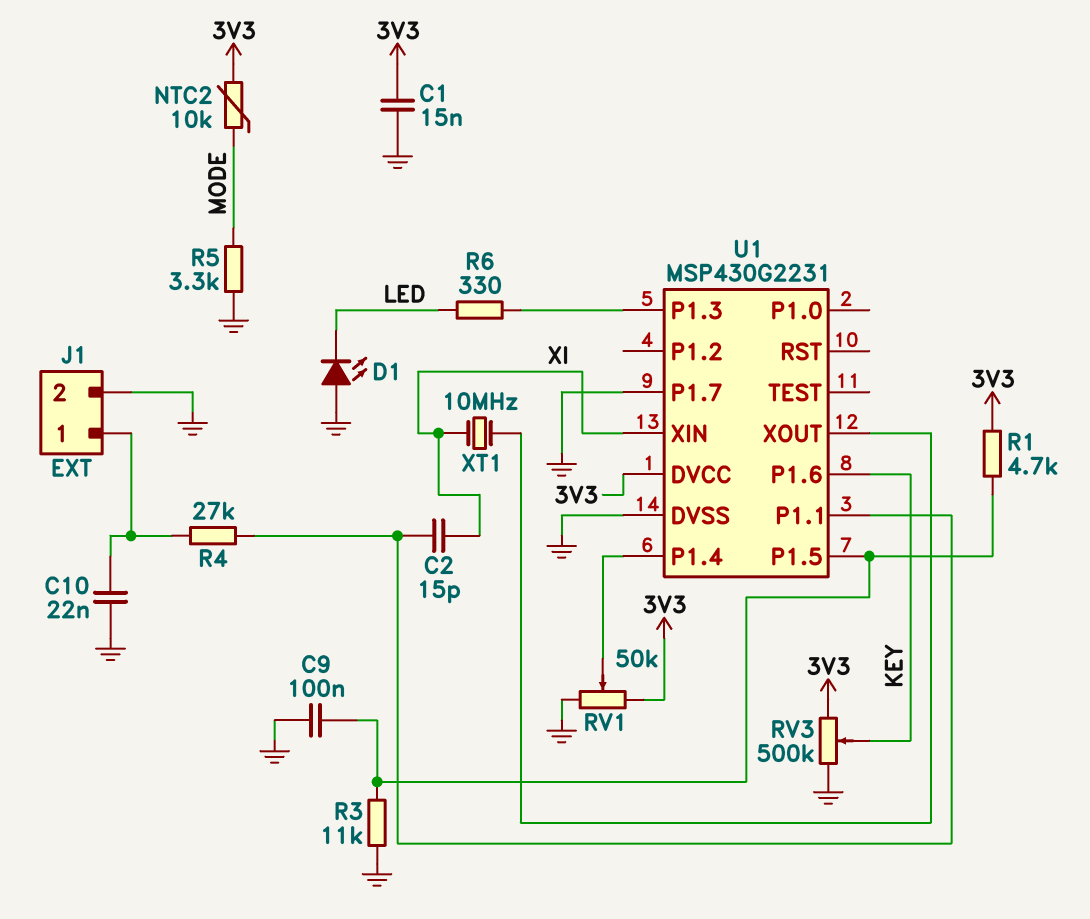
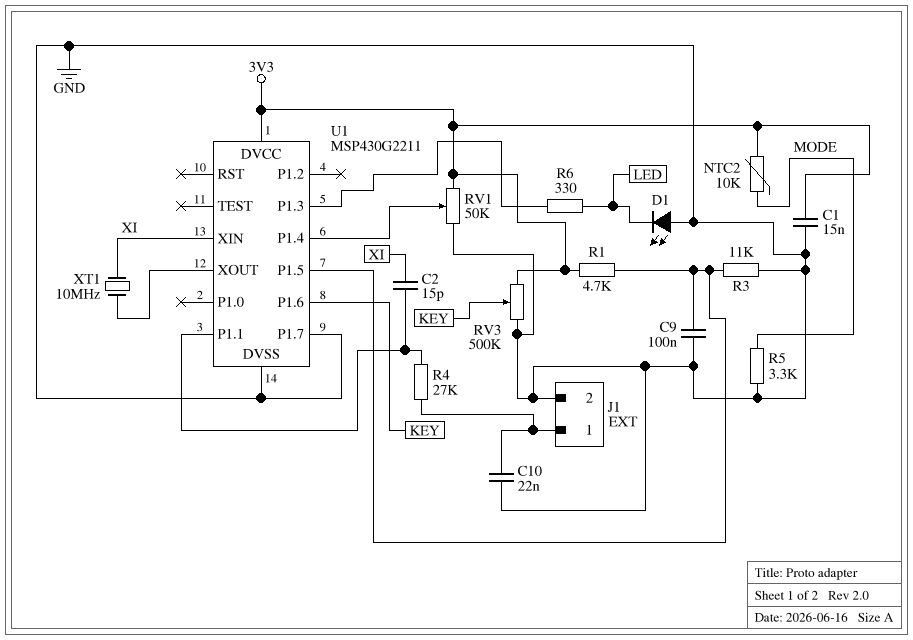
U1: MSP430G2231 -> MSP430G2211

